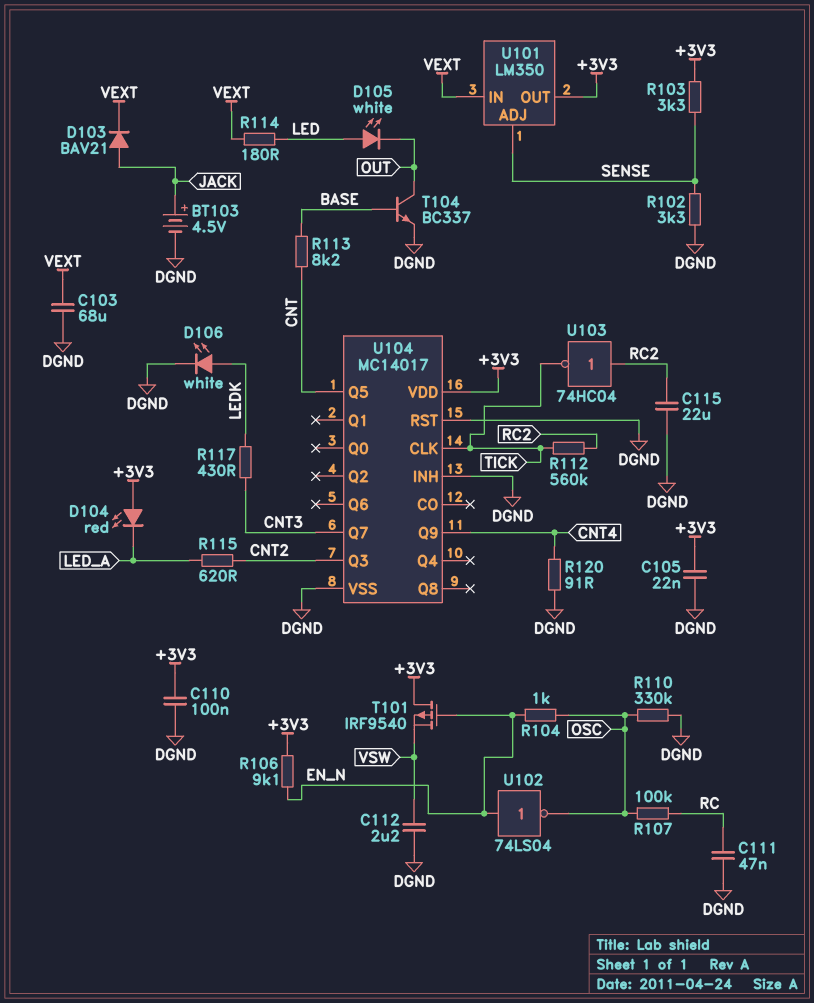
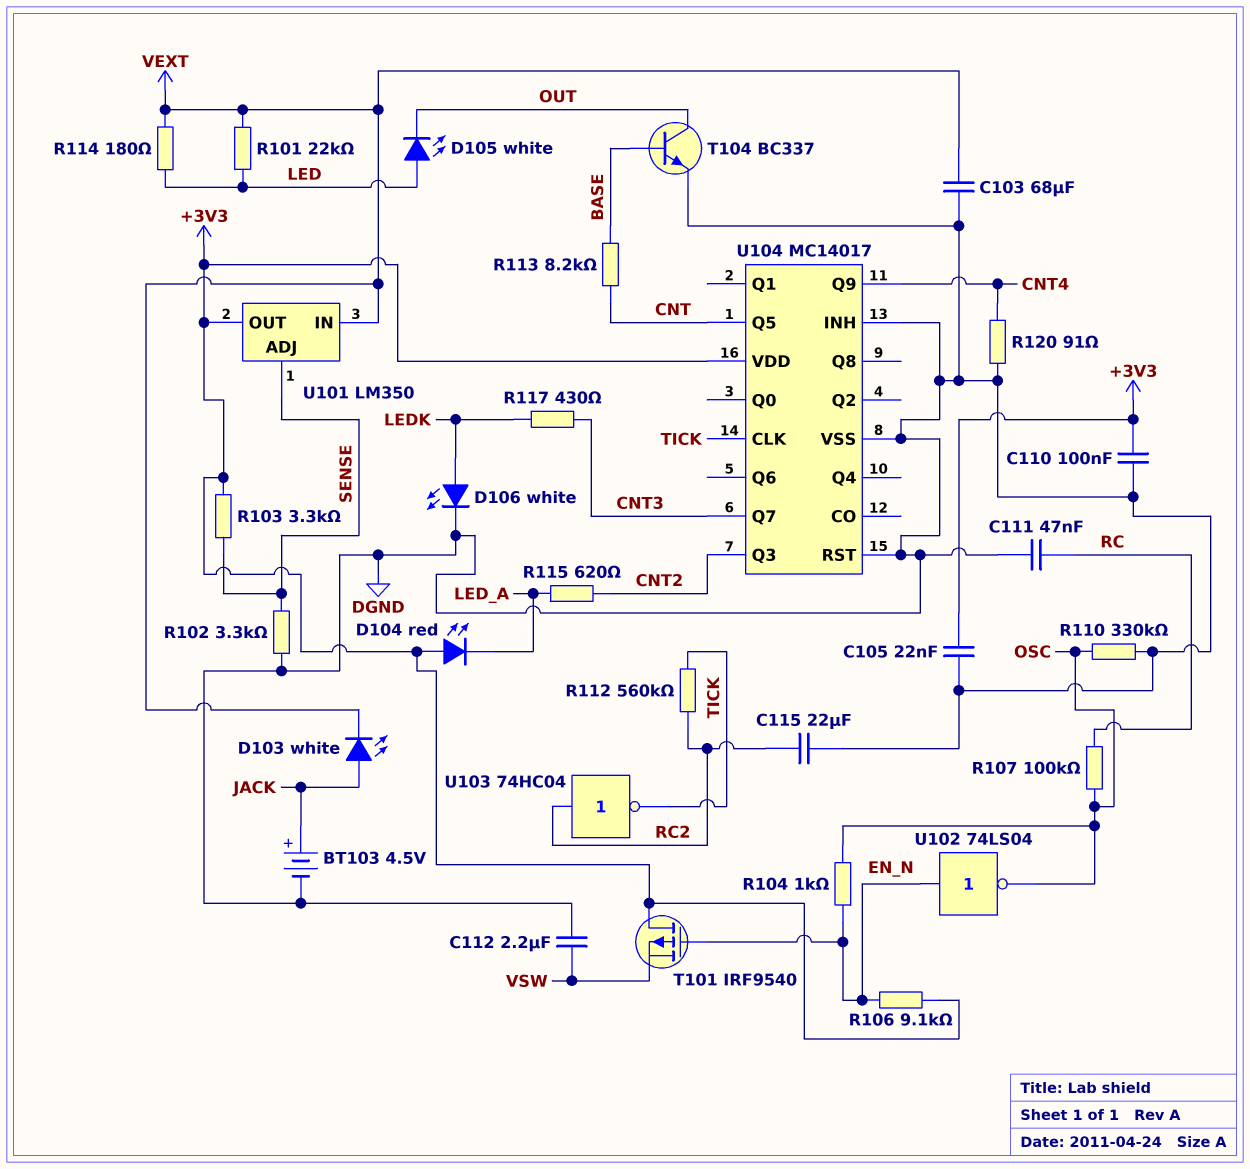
D103: diode BAV21 (A JACK, K VEXT) -> LED white (A JACK, K VEXT)
R101: none -> 22k (LED, VEXT)

